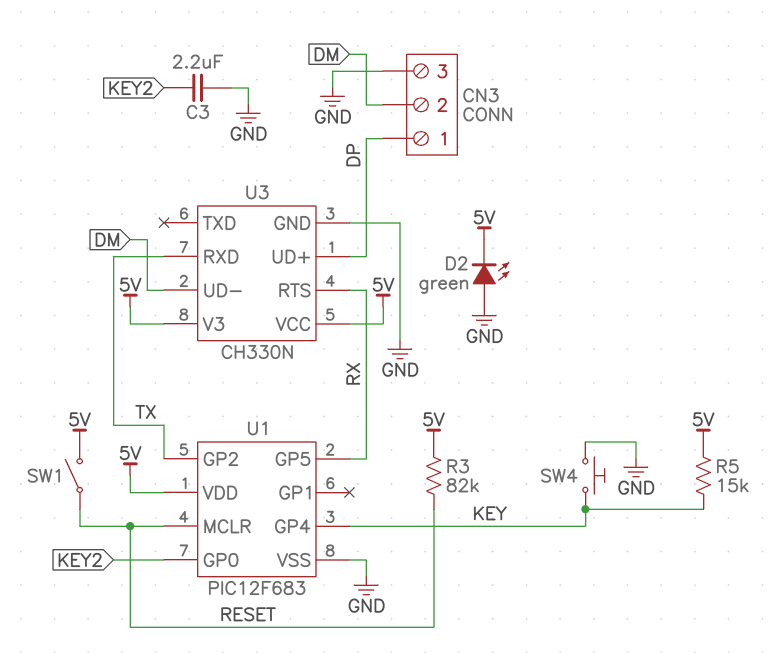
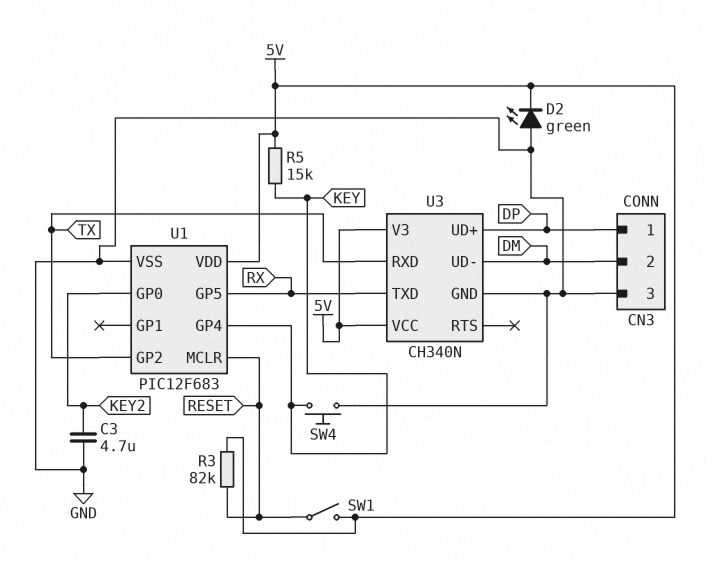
C3: 2.2uF (GND, KEY2) -> 4.7uF (GND, KEY2)
U3: CH330N -> CH340N
U3 pin RTS: RX -> none
U3 pin TXD: none -> RX

